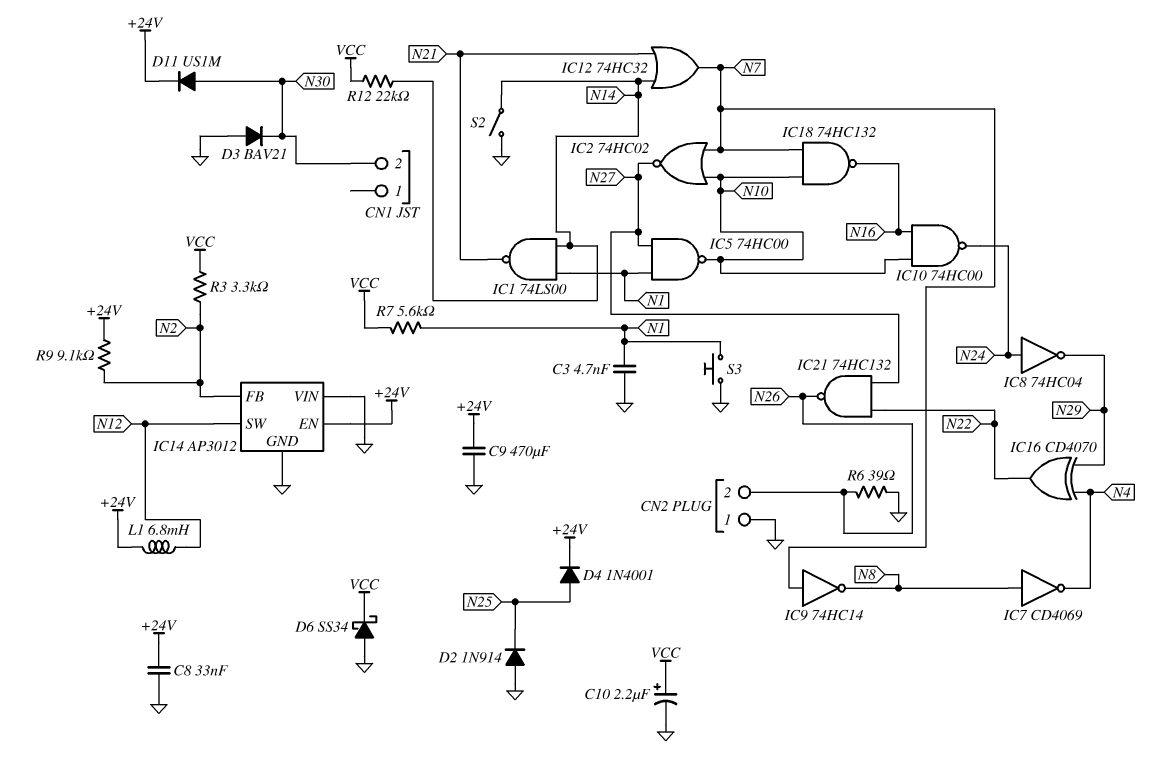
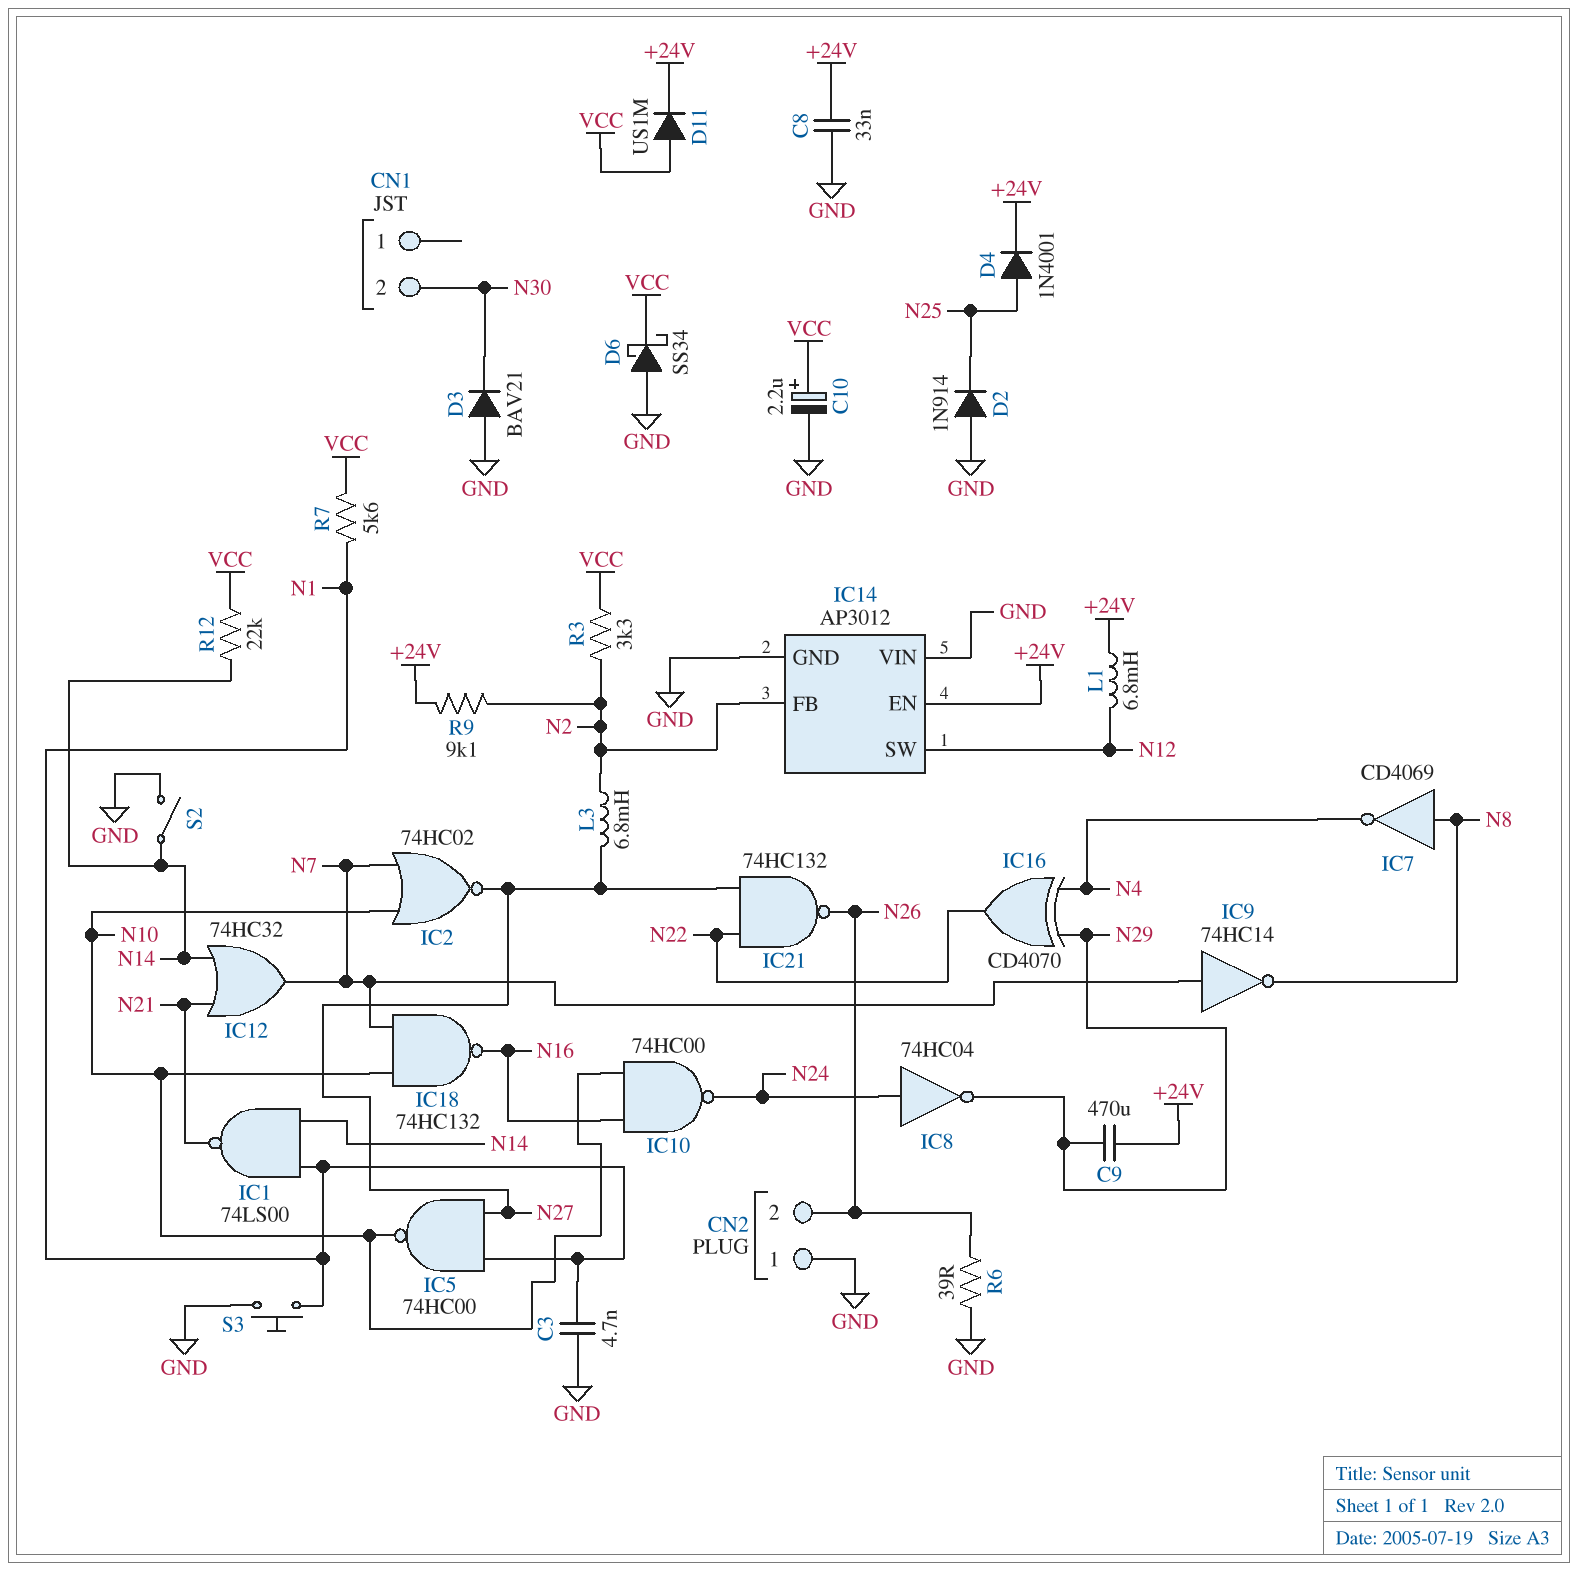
C9: 470uF (+24V, GND) -> 470uF (+24V, N29)
D11: diode US1M (A N30, K +24V) -> diode US1M (A VCC, K +24V)
L3: none -> 6.8mH (N2, N27)

